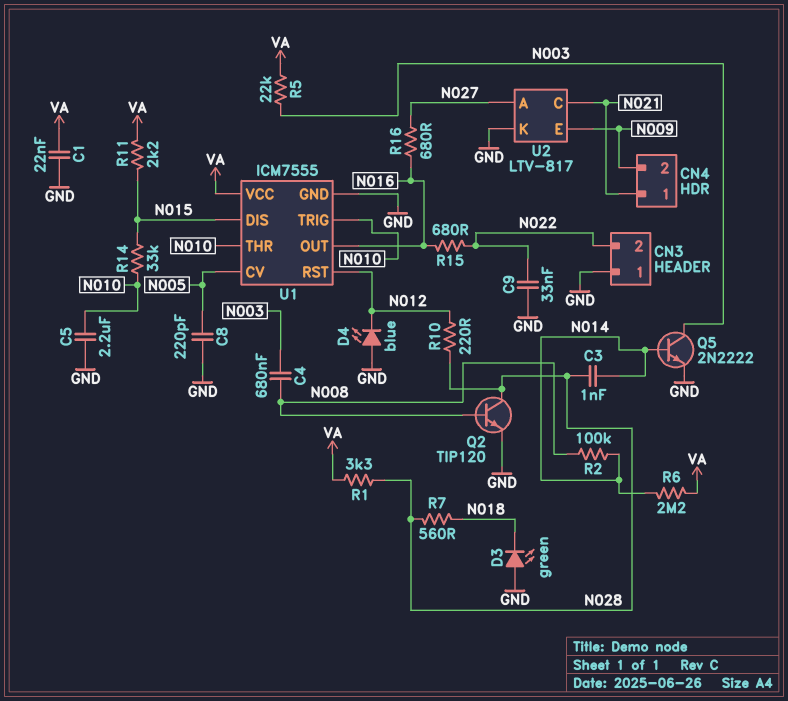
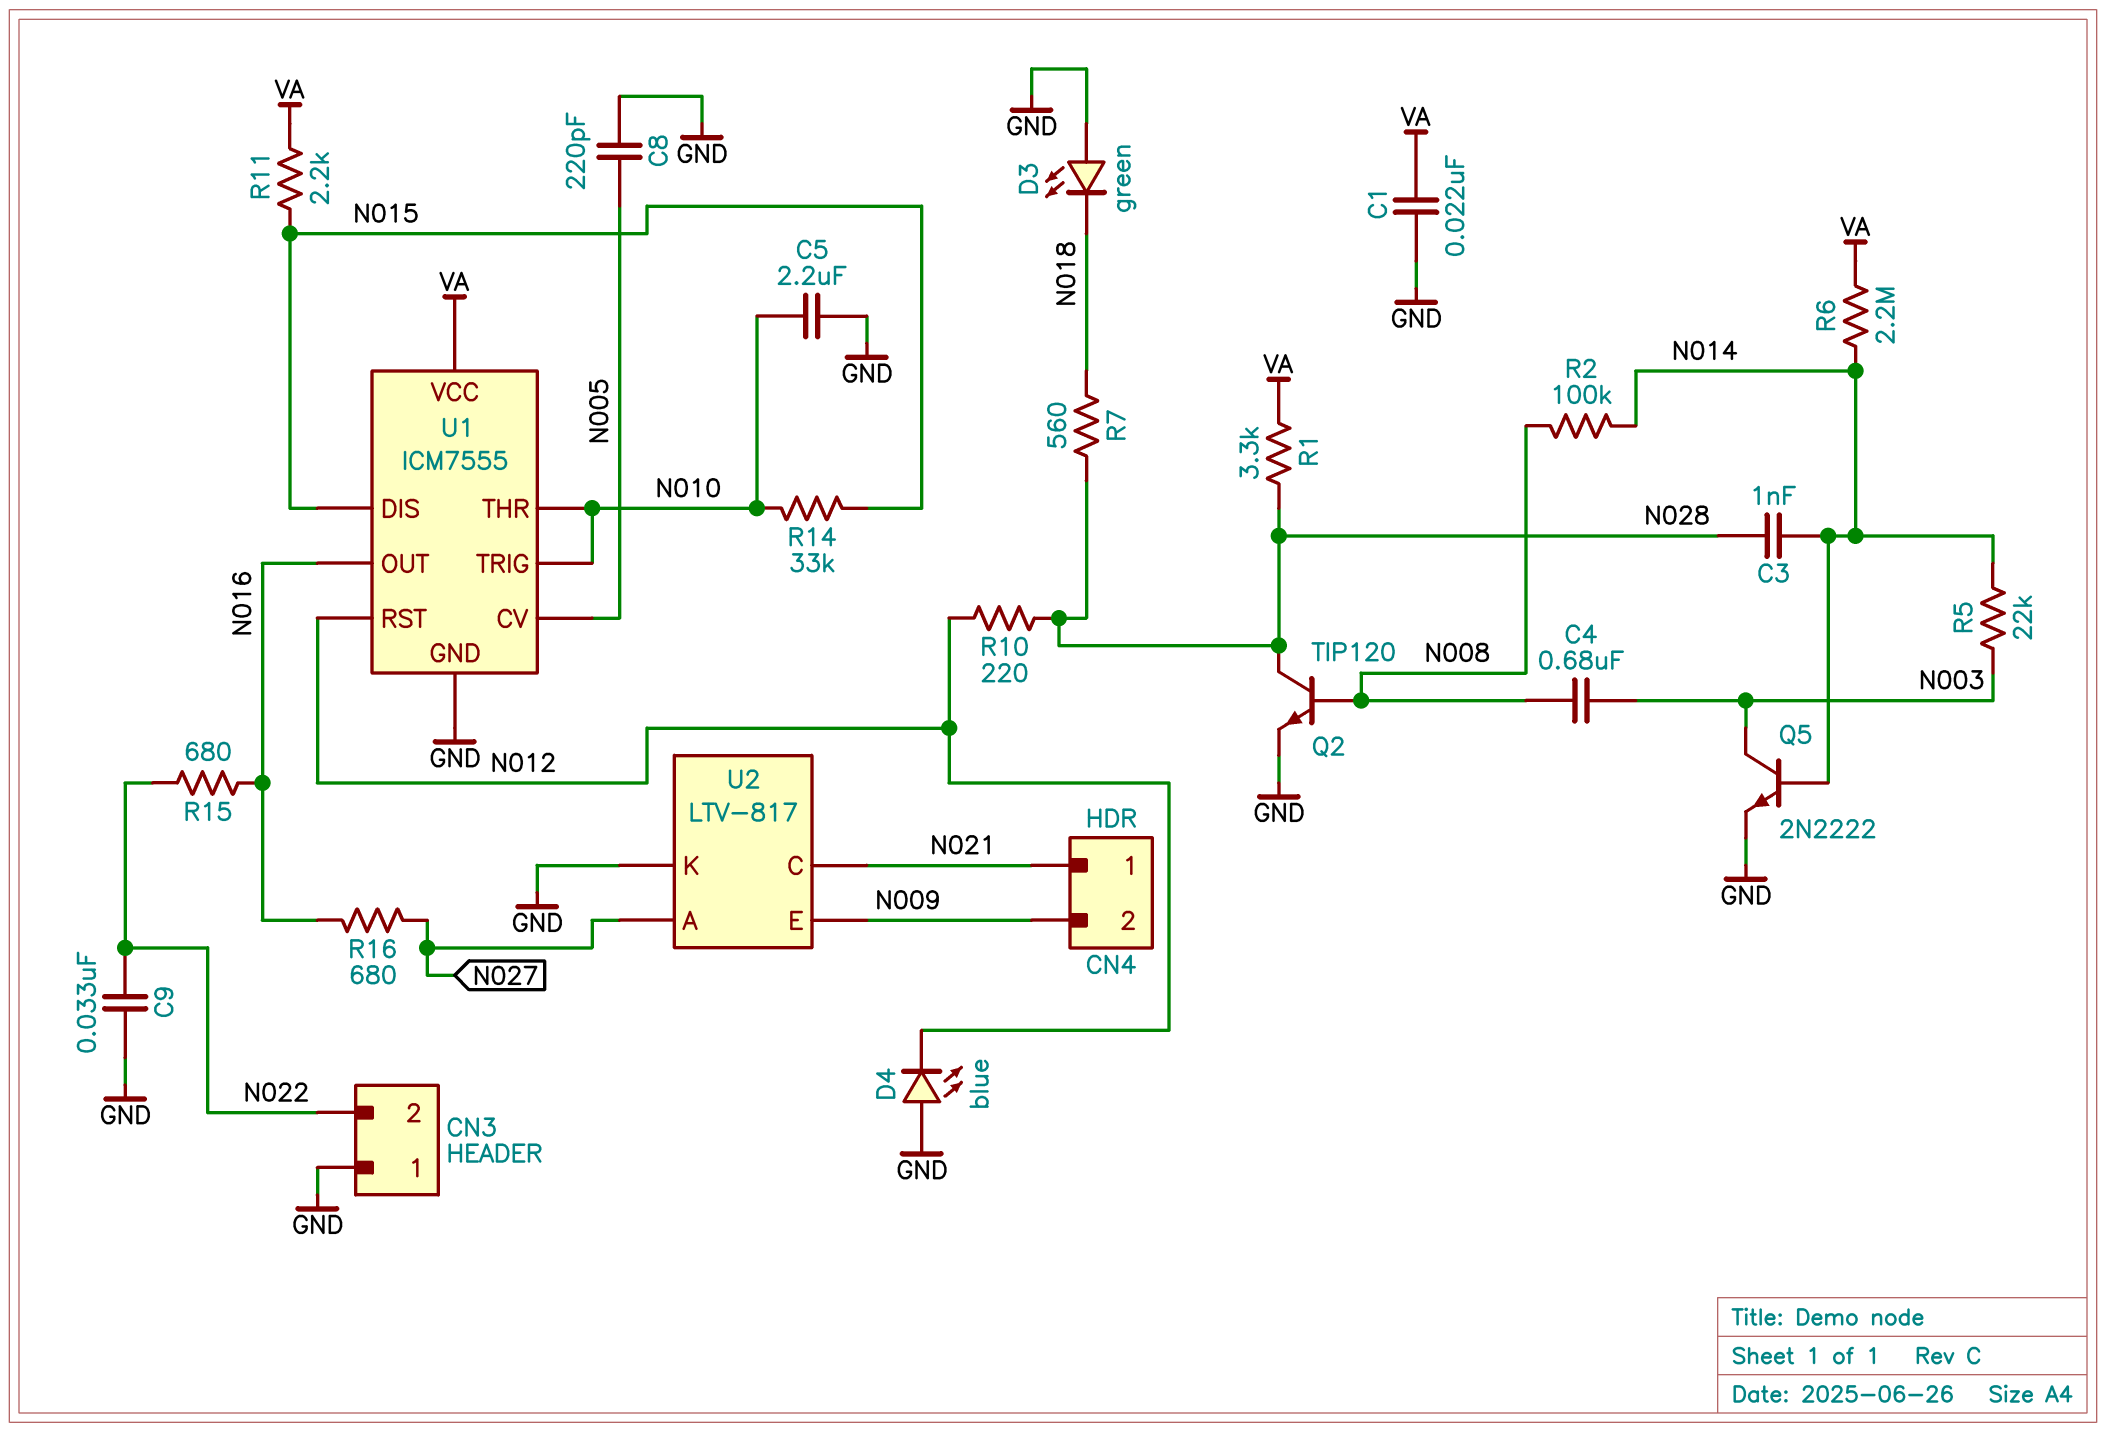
R5: 22k (N003, VA) -> 22k (N003, N014)

